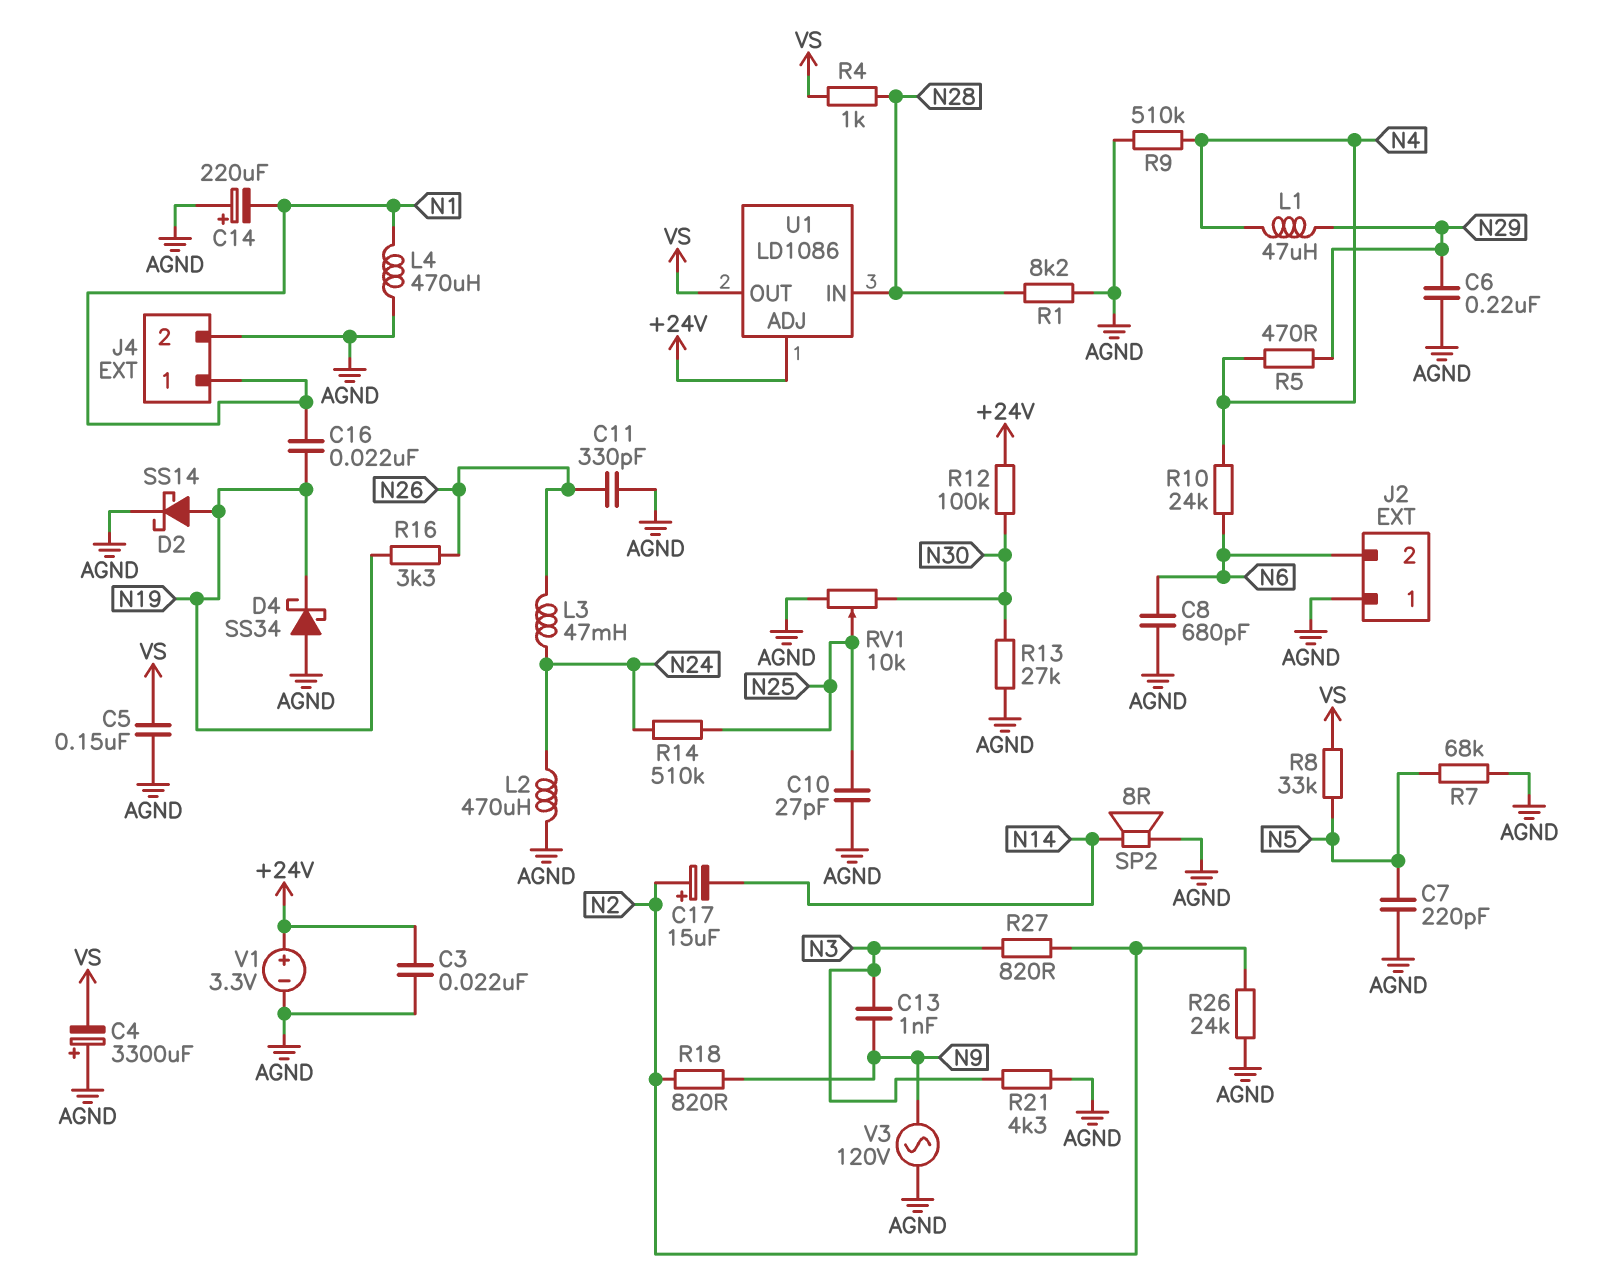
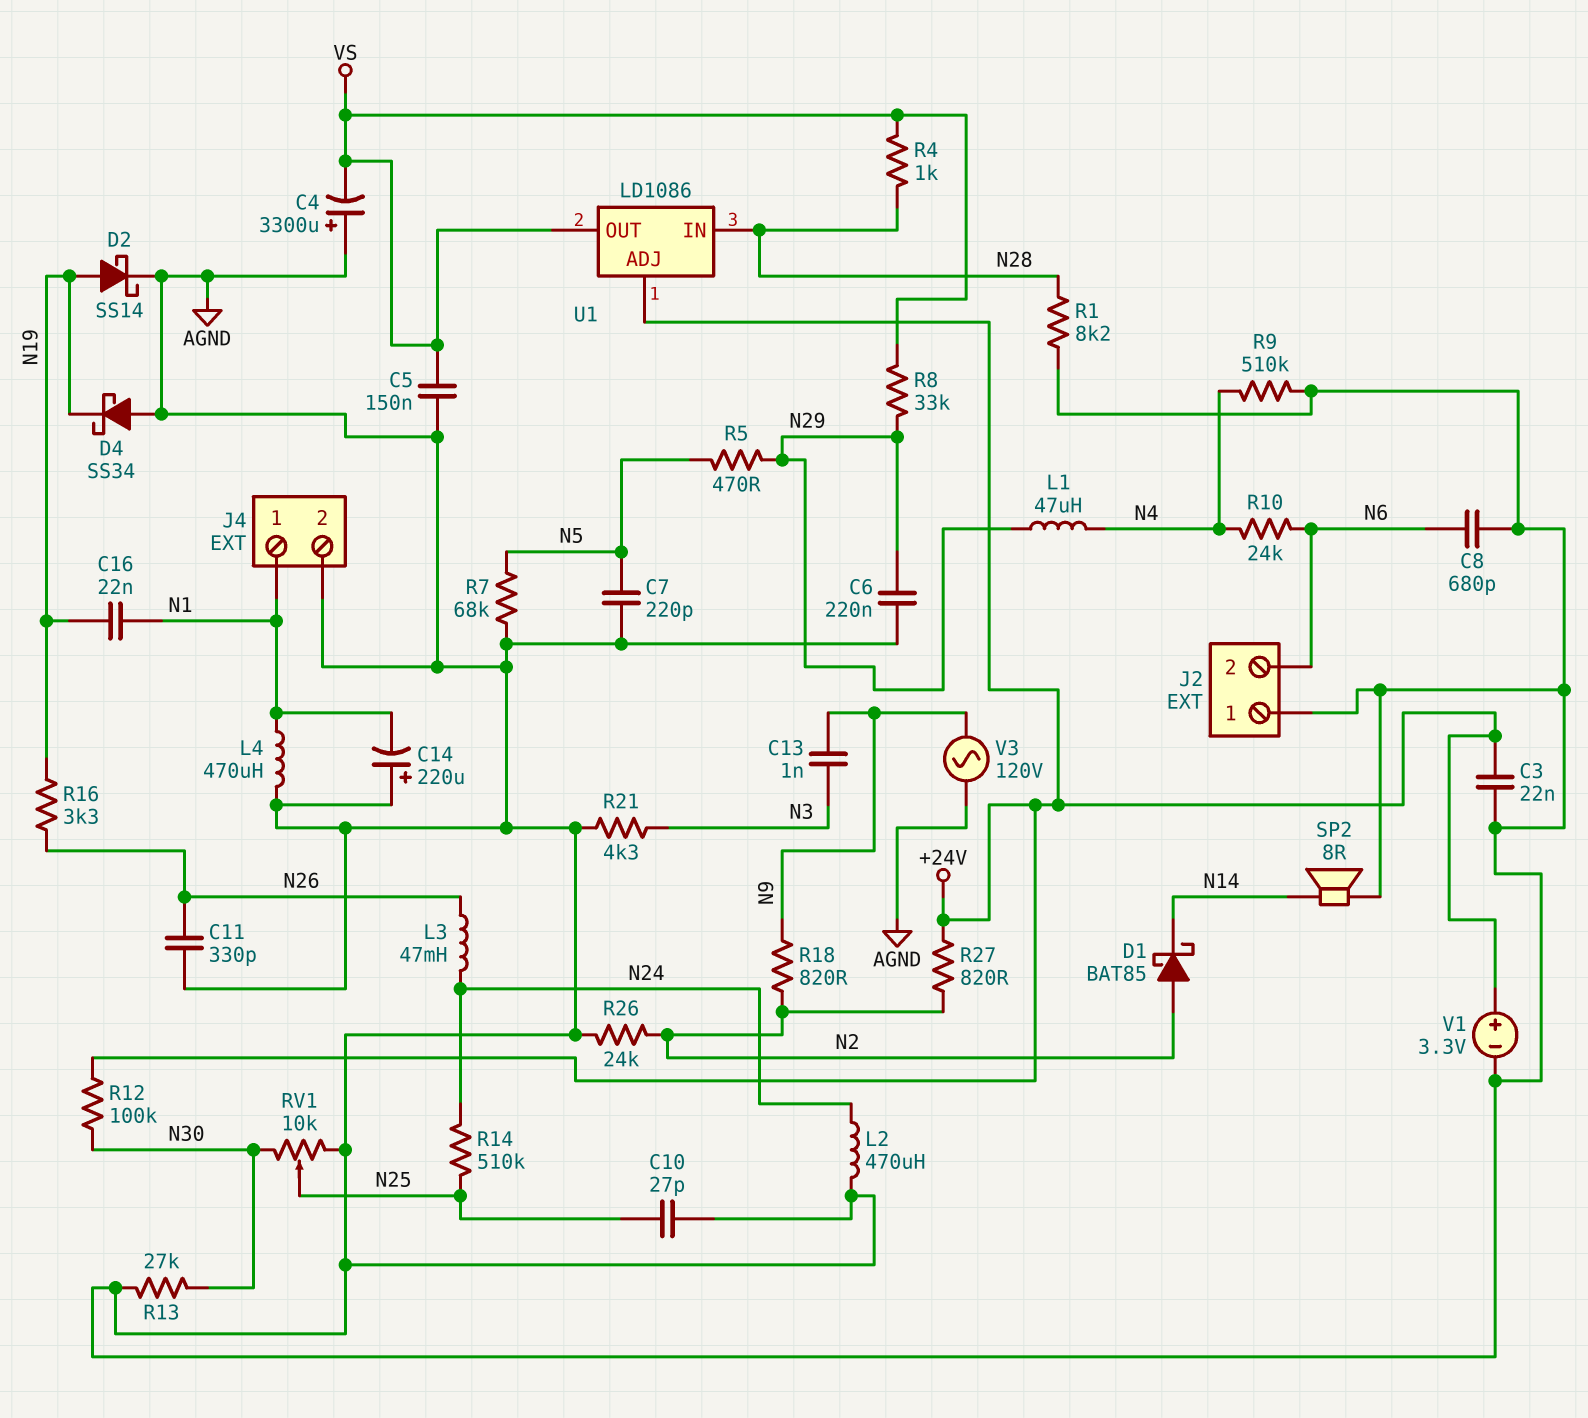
C17: 15uF (plus N2, minus N14) -> none
D1: none -> schottky BAT85 (A N2, K N14)
R5: 470 (N4, N29) -> 470 (N5, N29)
R8: 33k (N5, VS) -> 33k (N29, VS)
R27: 820 (N2, N3) -> 820 (+24V, N2)

